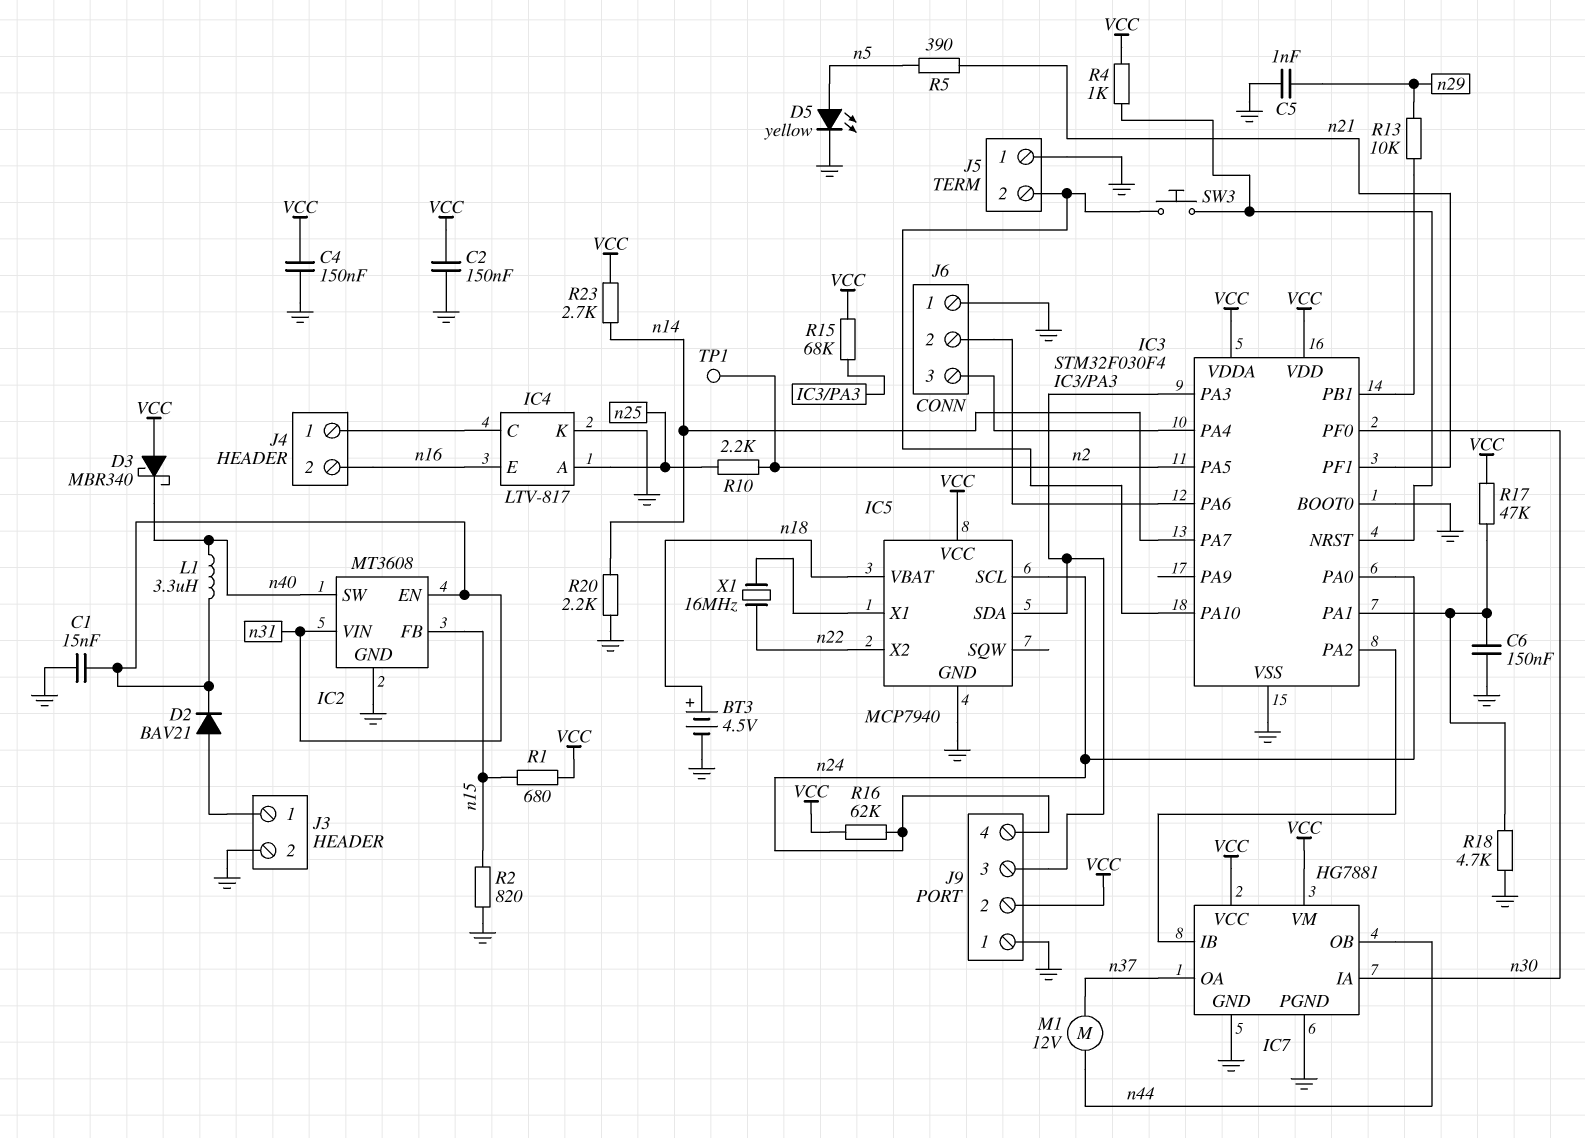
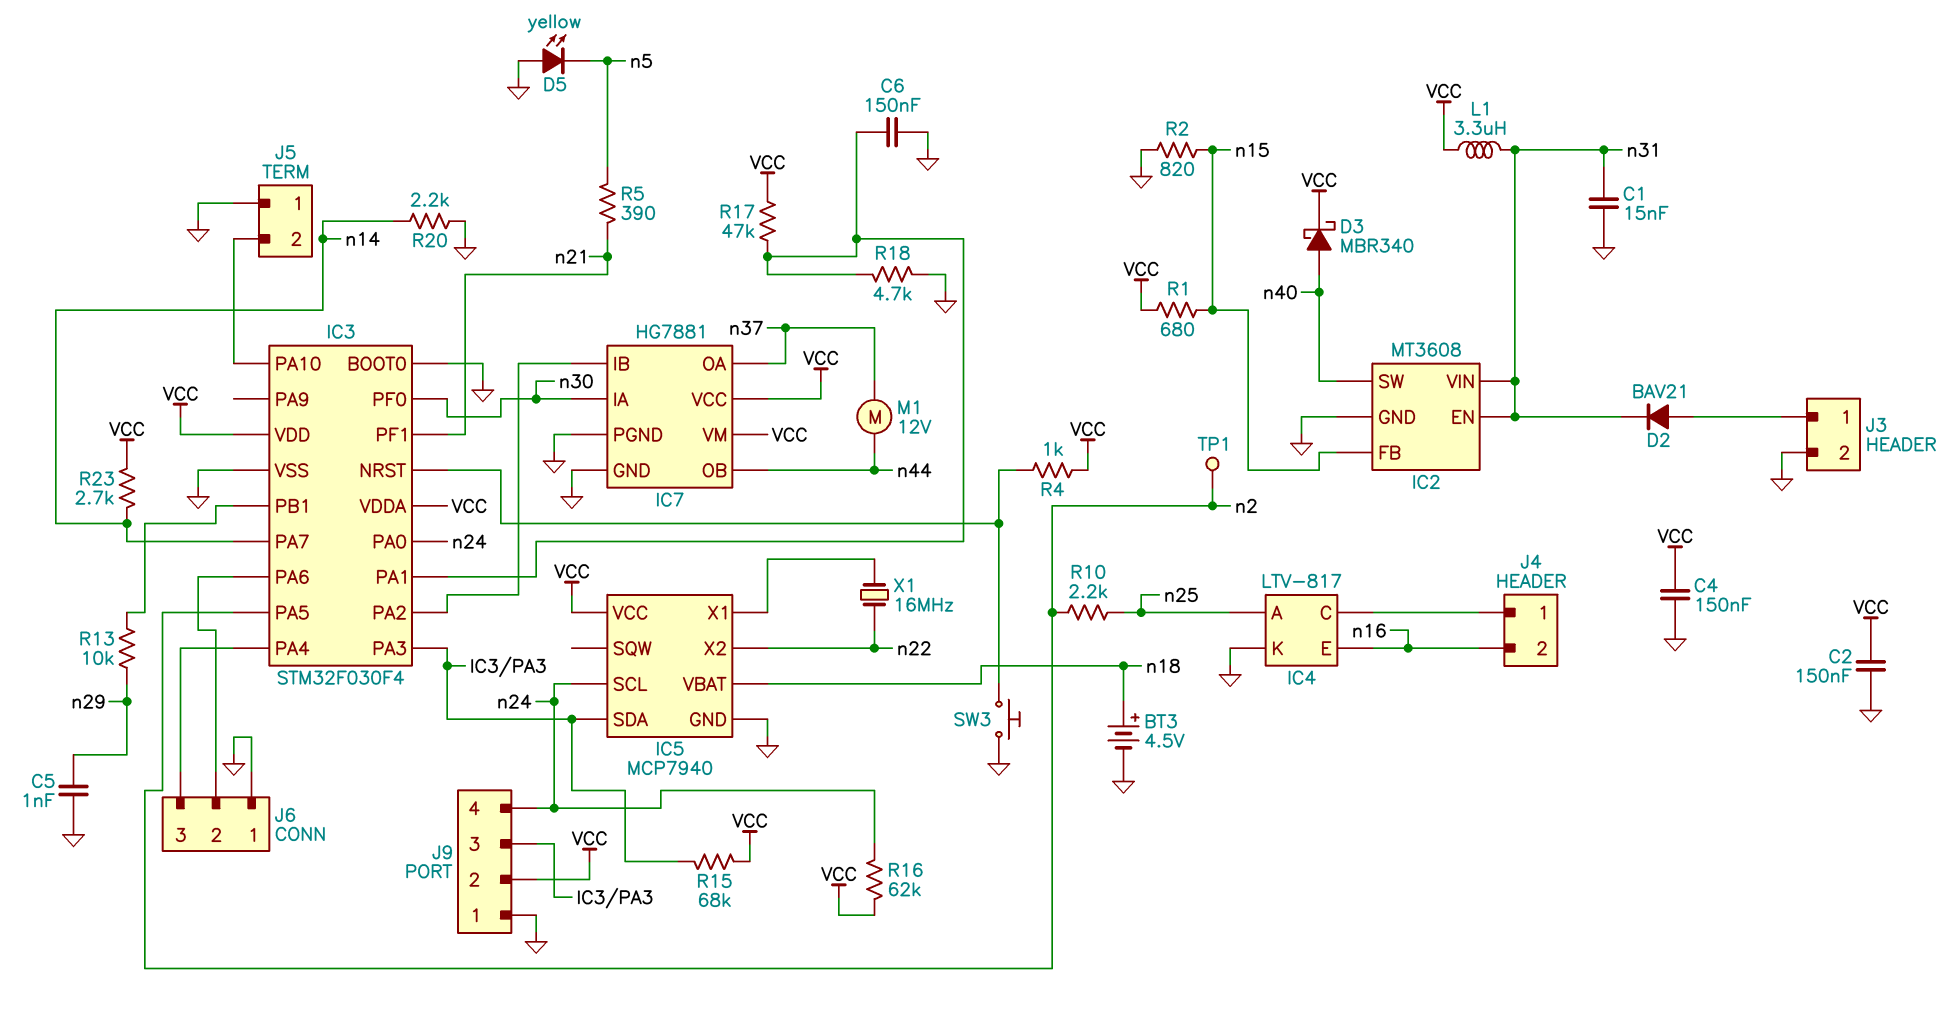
D3: schottky MBR340 (A VCC, K n40) -> schottky MBR340 (A n40, K VCC)
D5: LED yellow (A n5, K GND) -> LED yellow (A GND, K n5)
L1: 3.3uH (n31, n40) -> 3.3uH (VCC, n31)
SW3: button (IC3/NRST, IC3/PA10) -> button (GND, IC3/NRST)

